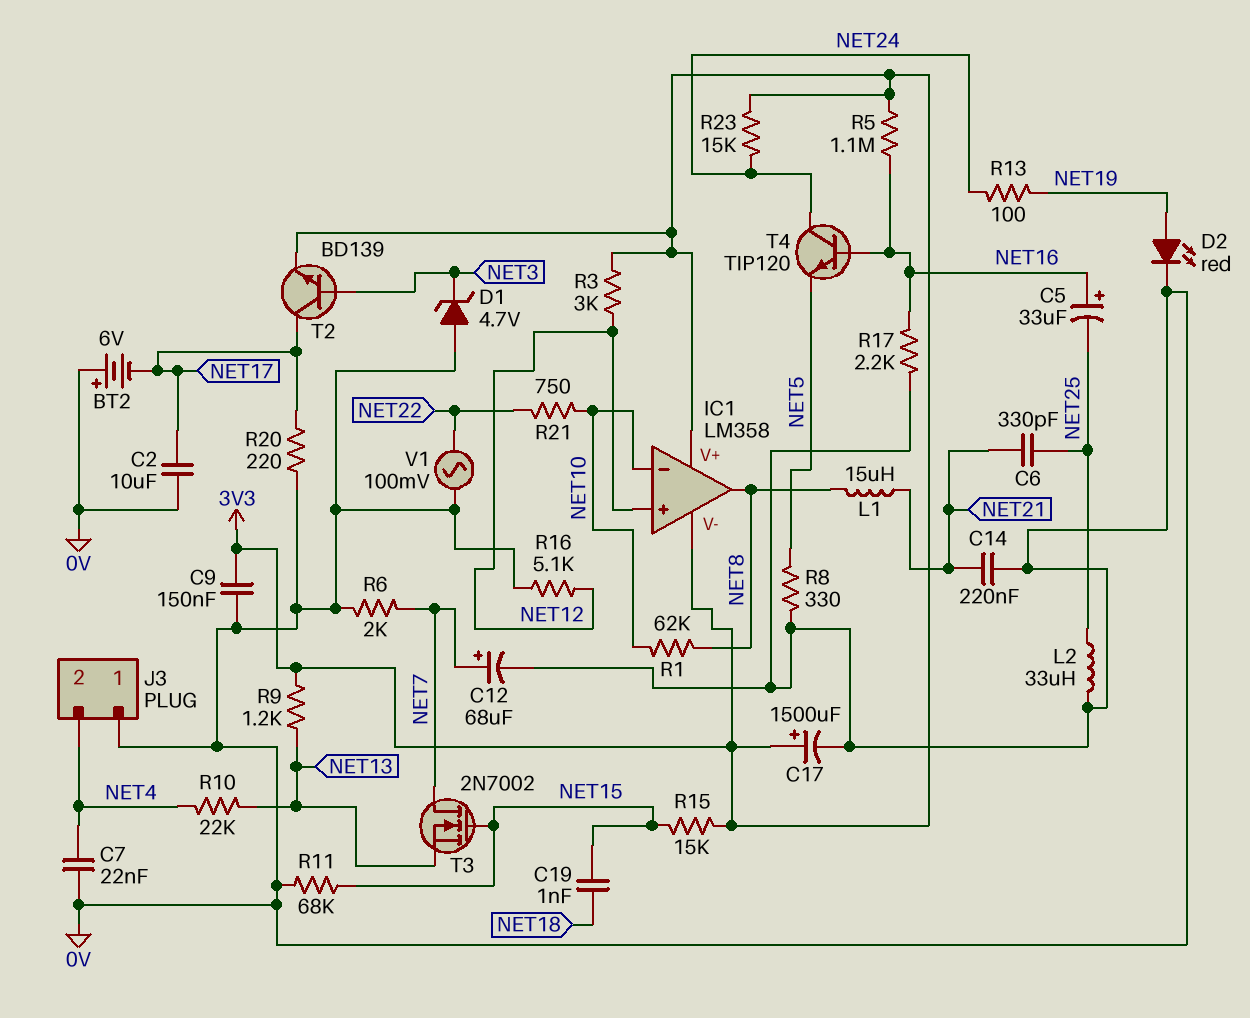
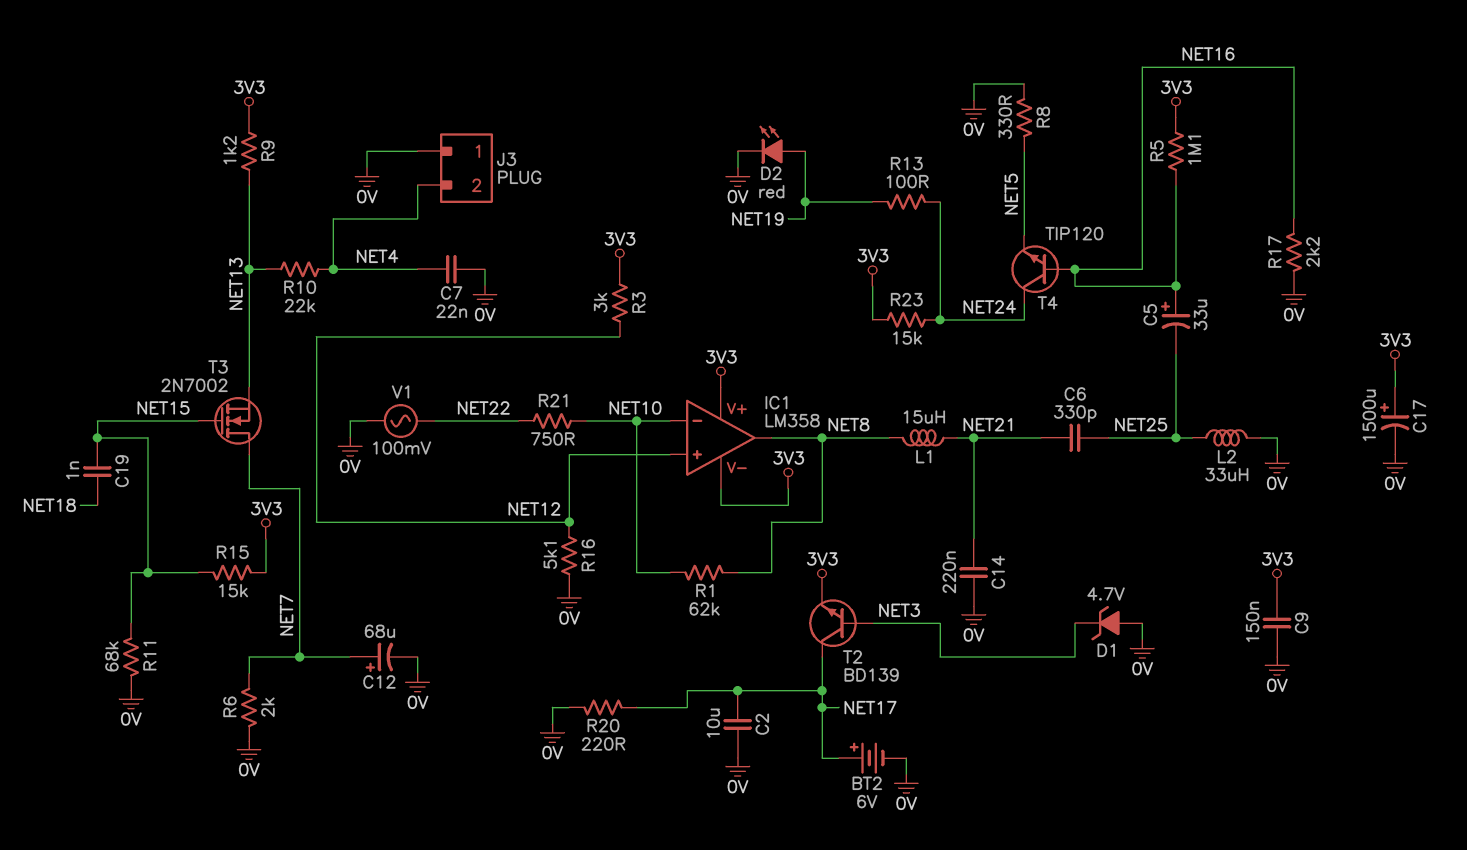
BT2: 6V (plus 0V, minus NET17) -> 6V (plus NET17, minus 0V)

